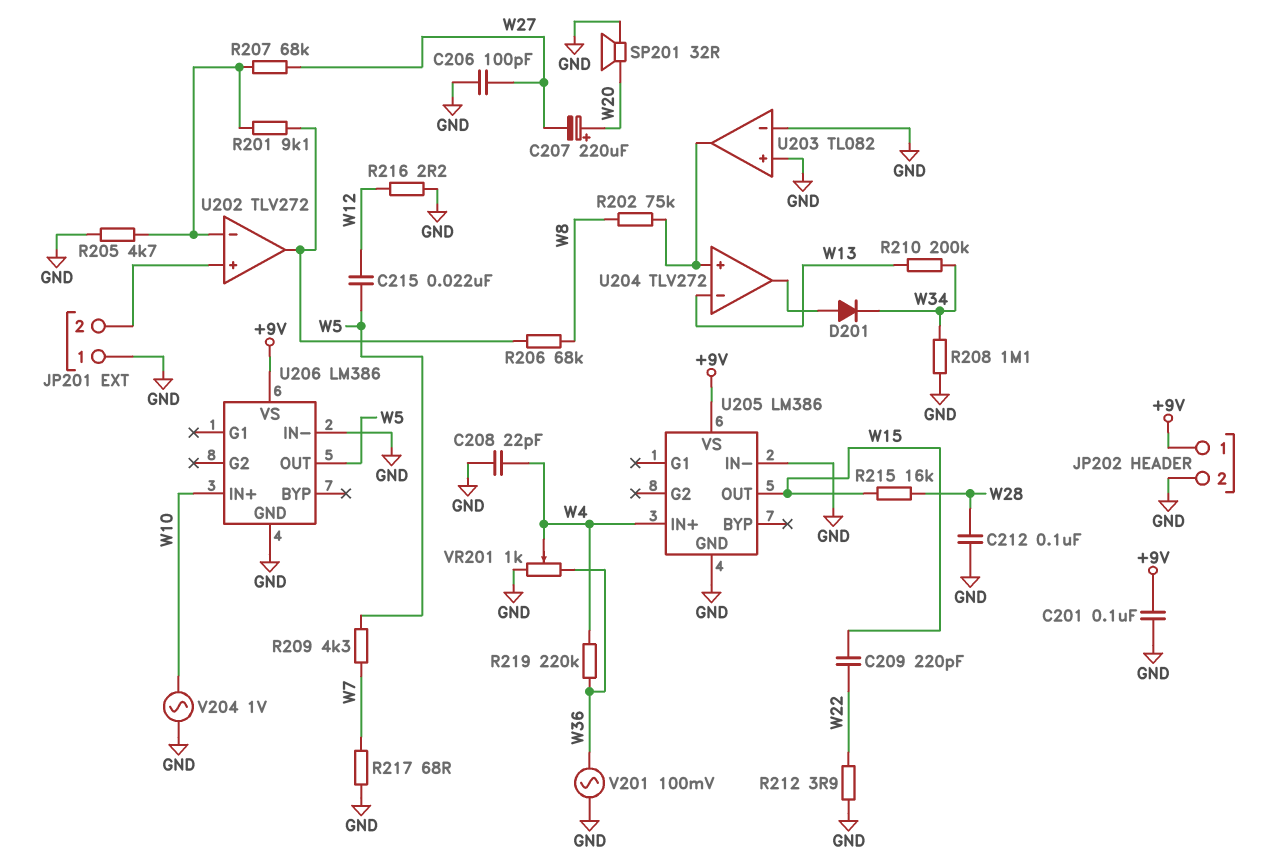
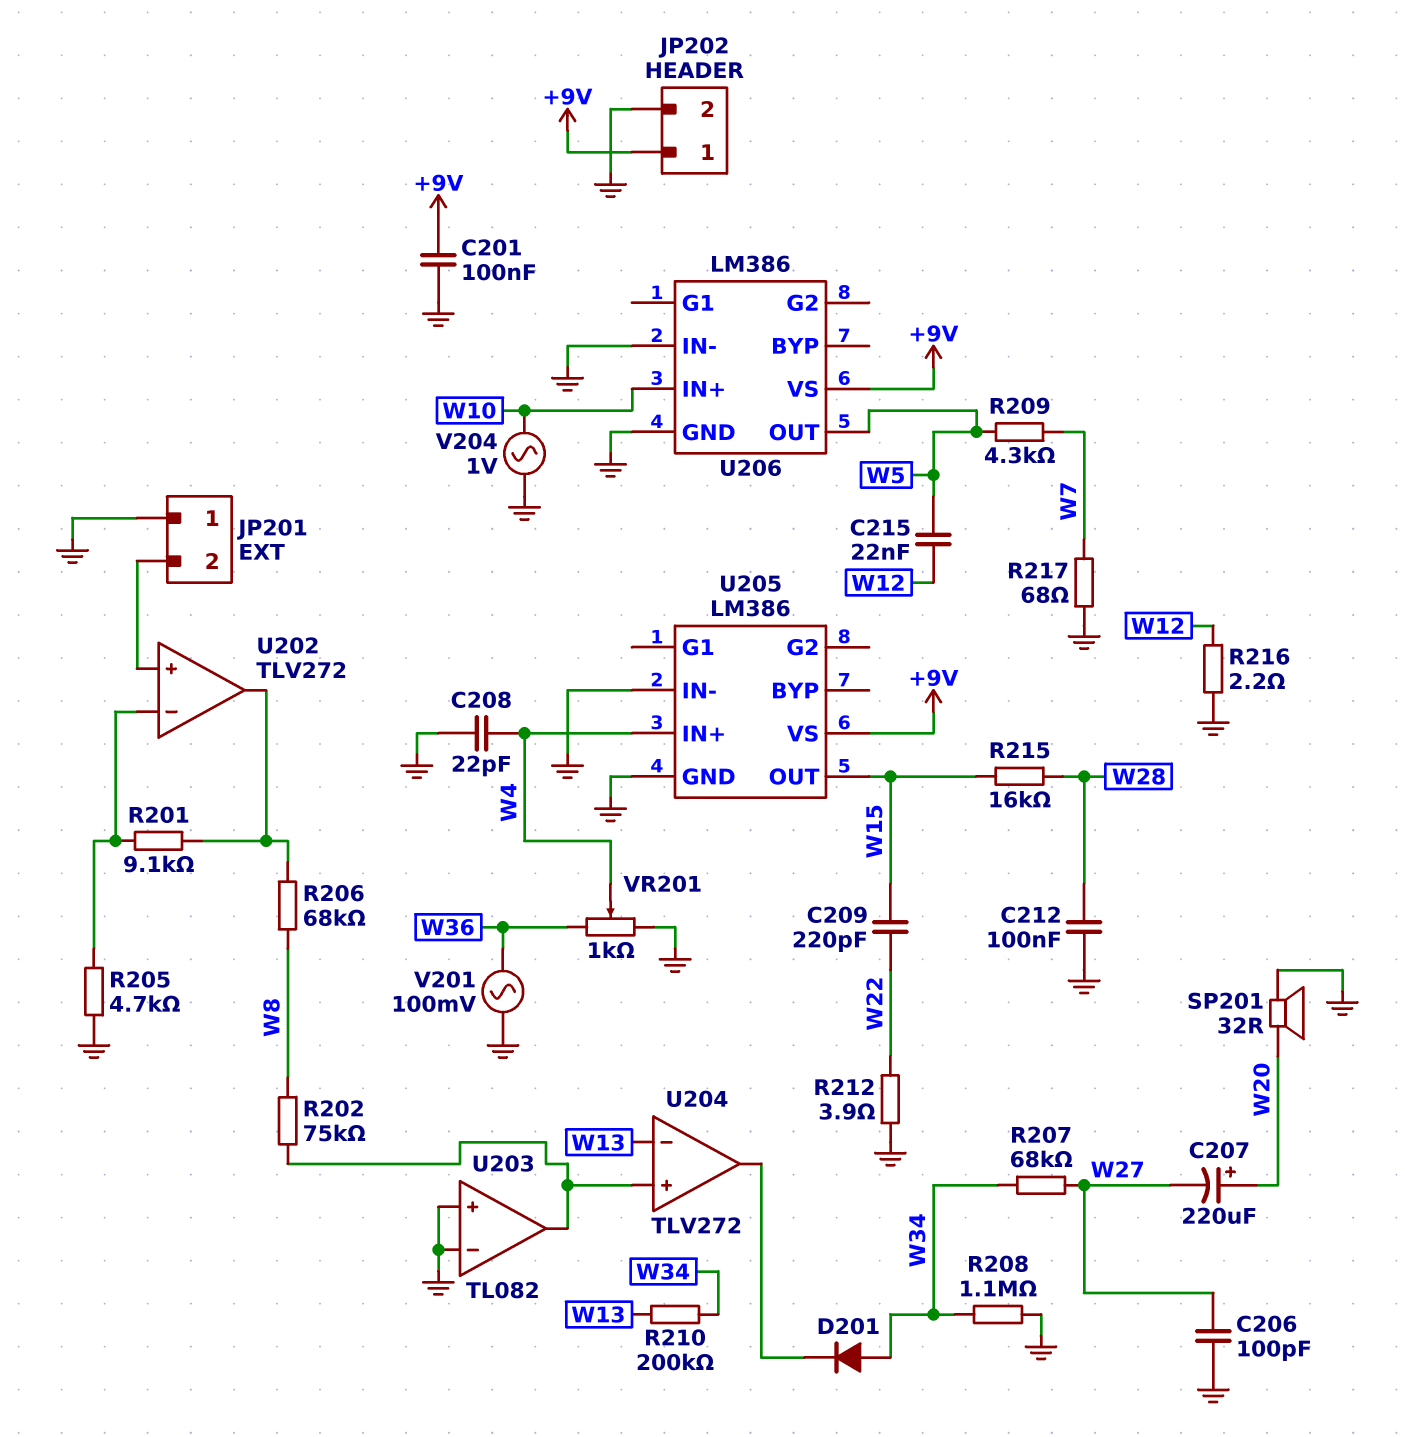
D201: diode (A U204/out, K W34) -> diode (A W34, K U204/out)
R207: 68k (U202/in-, W27) -> 68k (W27, W34)
R219: 220k (W4, W36) -> none

